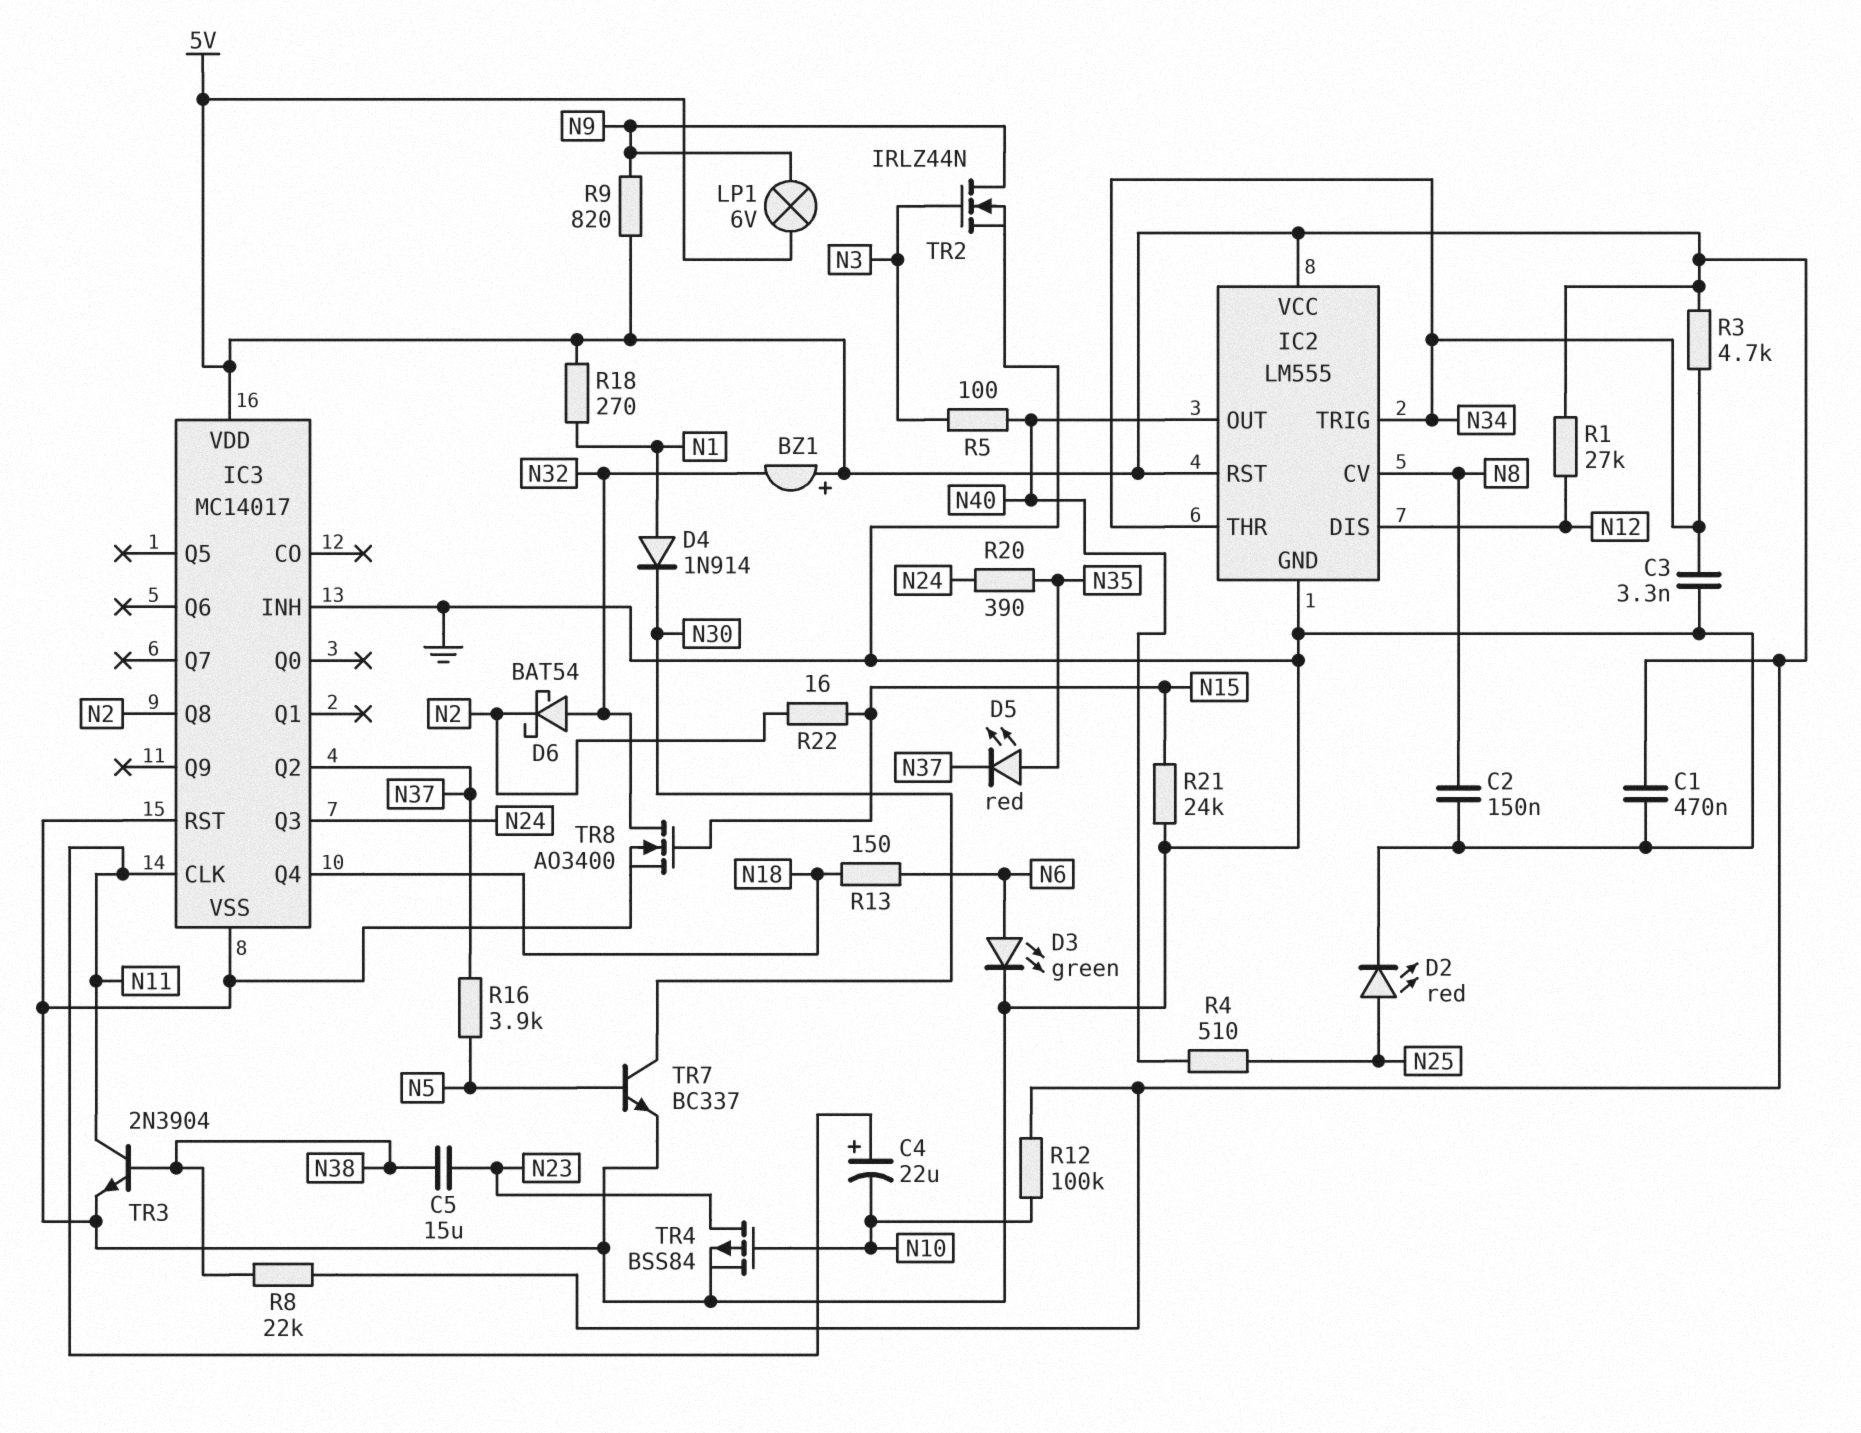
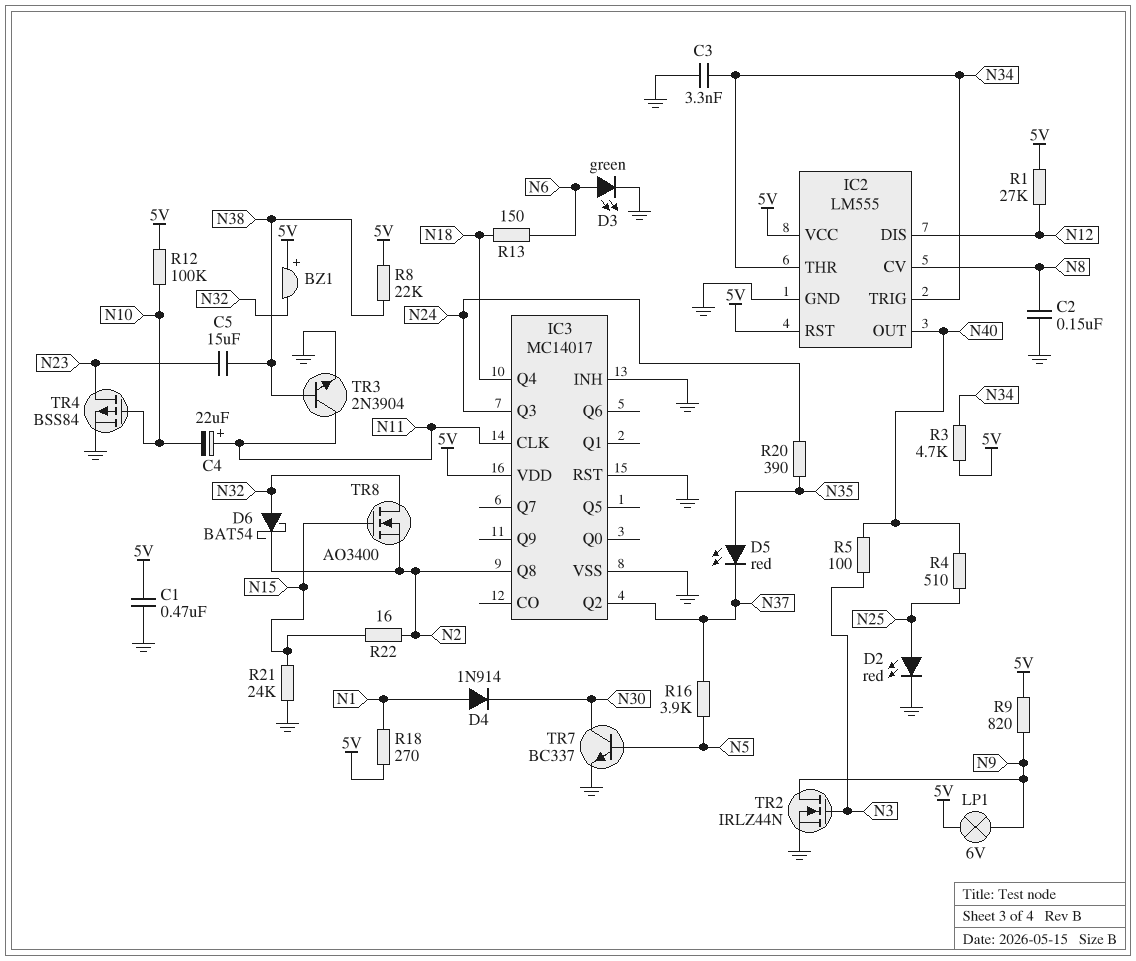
TR8: NMOS AO3400 (G N15, D N32, S GND) -> NMOS AO3400 (G N15, D N32, S N2)

